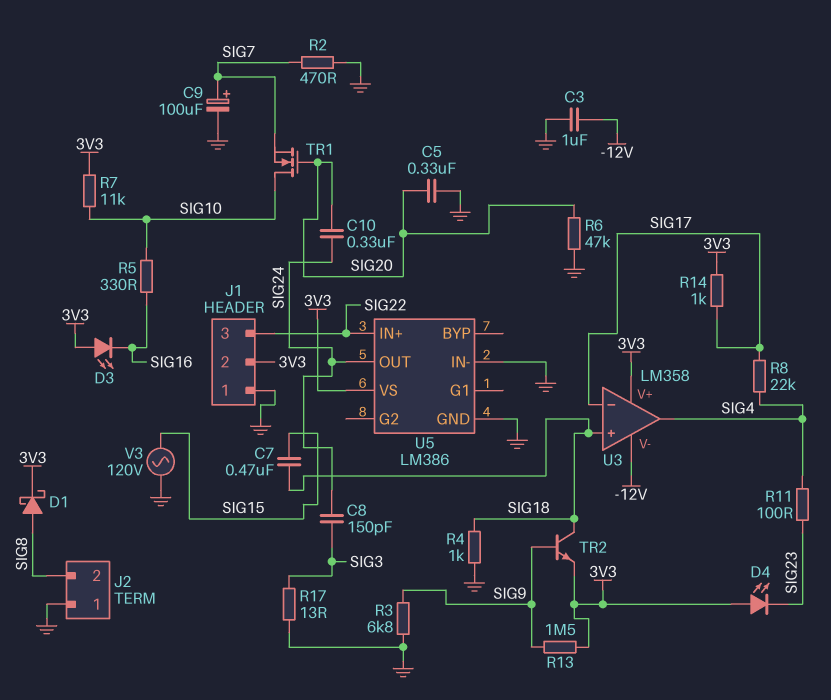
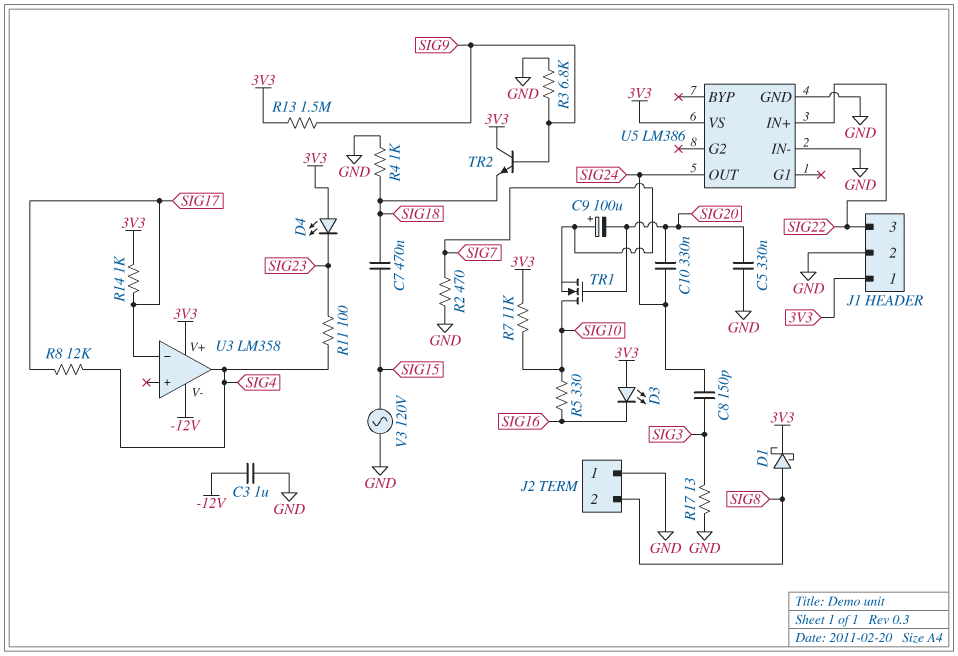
C9: 100uF (plus SIG7, minus GND) -> 100uF (plus SIG7, minus SIG20)
J1 pin 1: GND -> 3V3
J1 pin 2: 3V3 -> GND
R6: 47k (GND, SIG20) -> none
R8: 22k (SIG4, SIG17) -> 12k (SIG4, SIG17)
TR2: NPN (B SIG9, C SIG18, E 3V3) -> NPN (B SIG9, C 3V3, E SIG18)
U3 pin in+: SIG18 -> none

